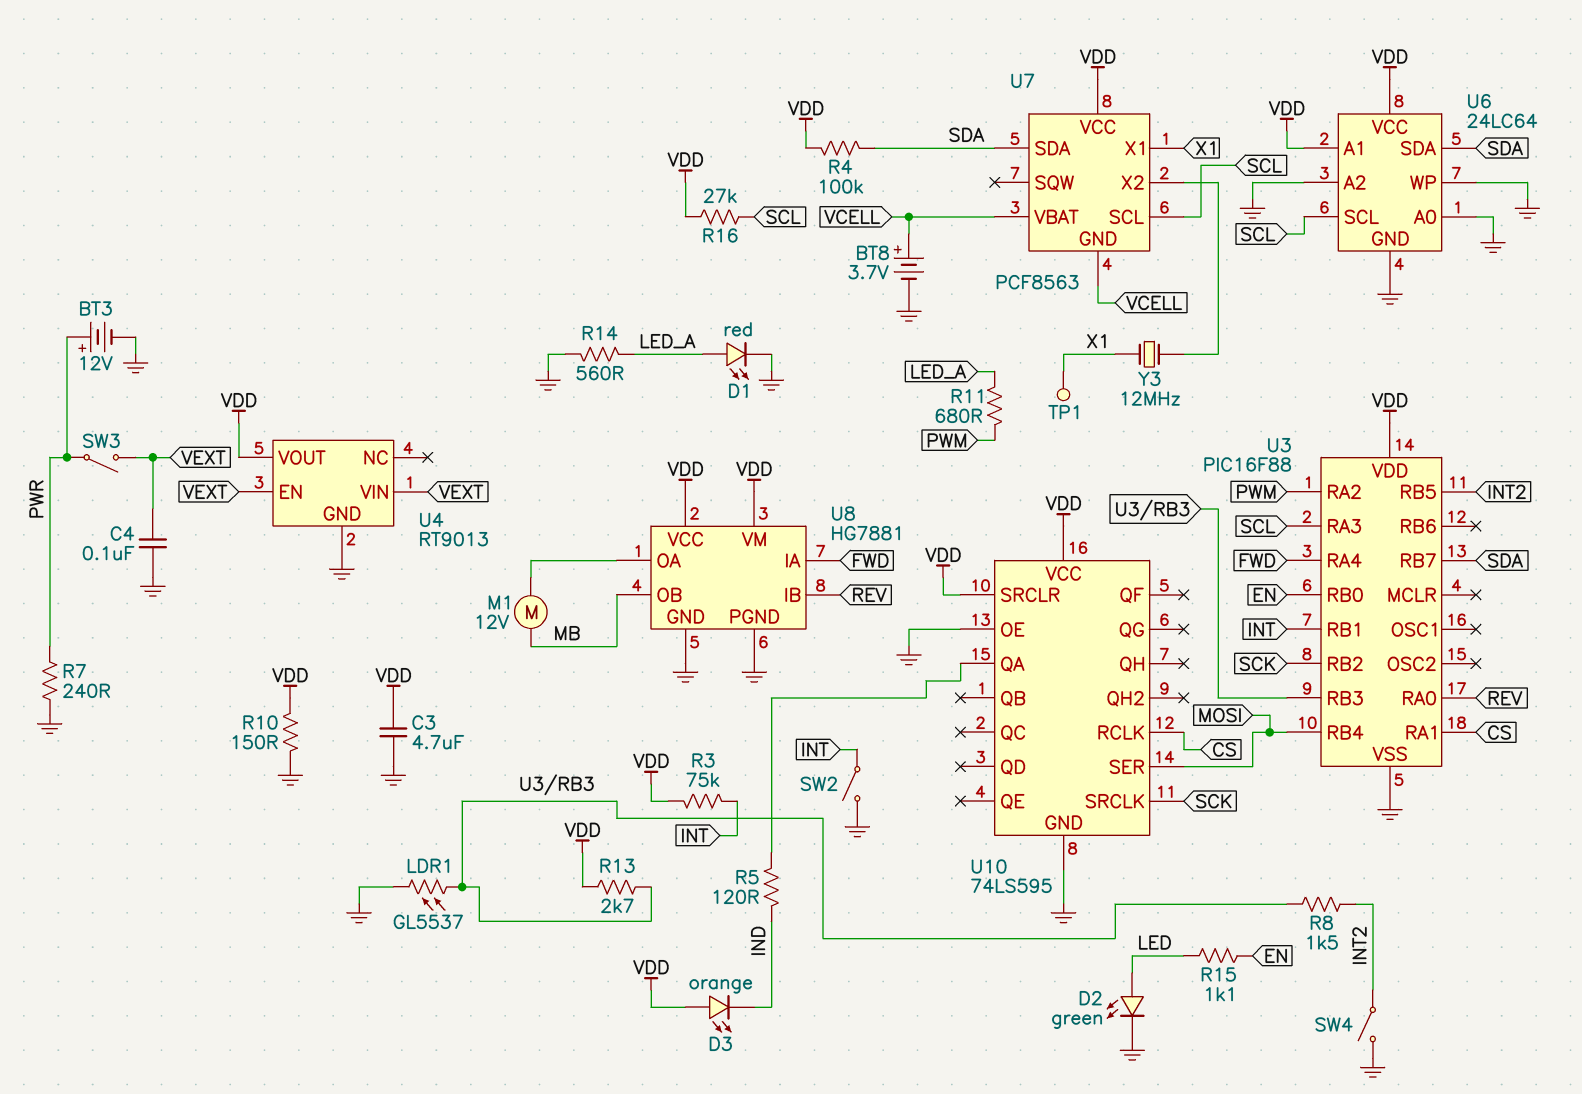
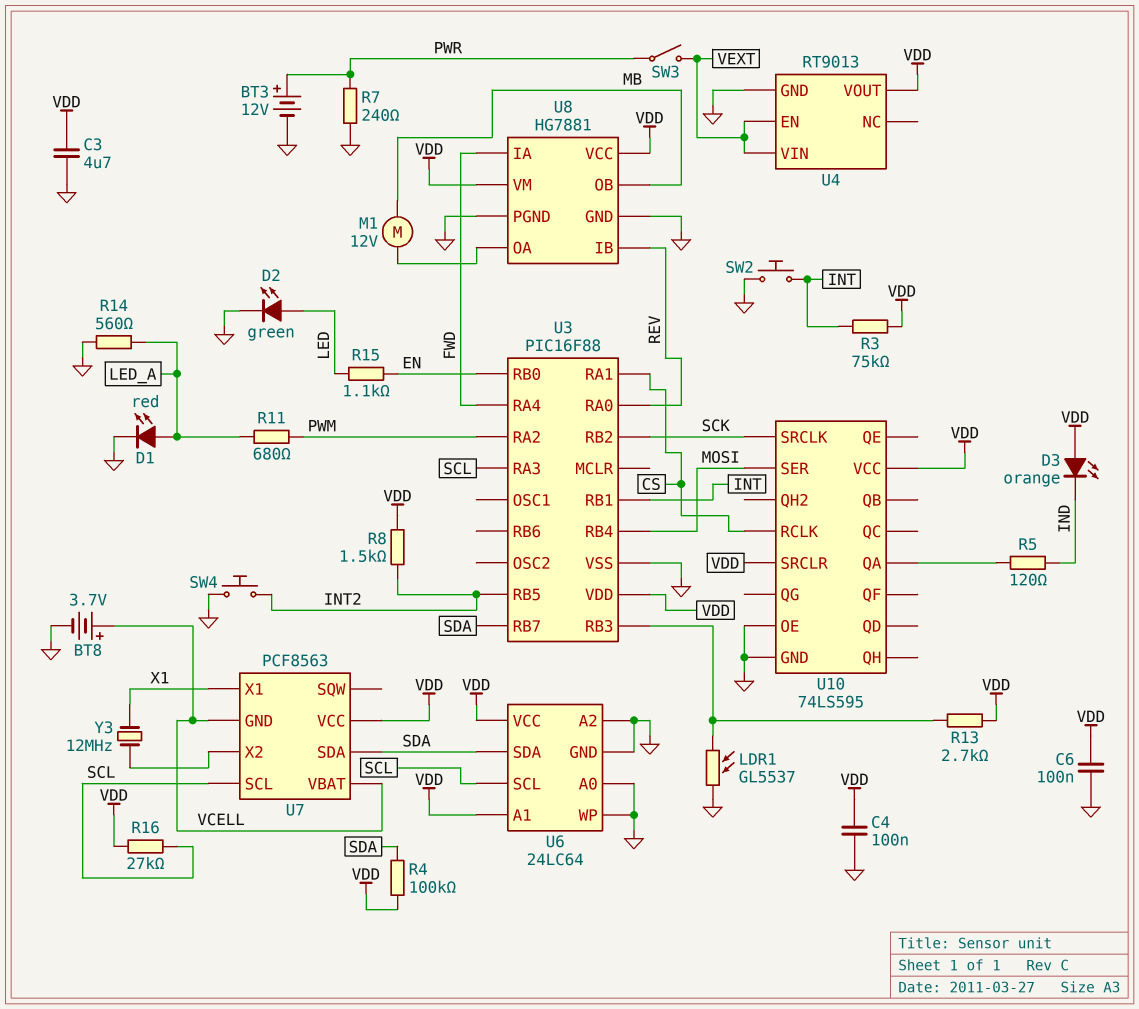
C4: 100nF (GND, VEXT) -> 100nF (GND, VDD)
C6: none -> 100nF (GND, VDD)
R8: 1.5k (INT2, U3/RB3) -> 1.5k (INT2, VDD)
R10: 150 (GND, VDD) -> none
SW2: switch (GND, INT) -> button (GND, INT)
SW4: switch (GND, INT2) -> button (GND, INT2)
TP1: test point (X1) -> none

